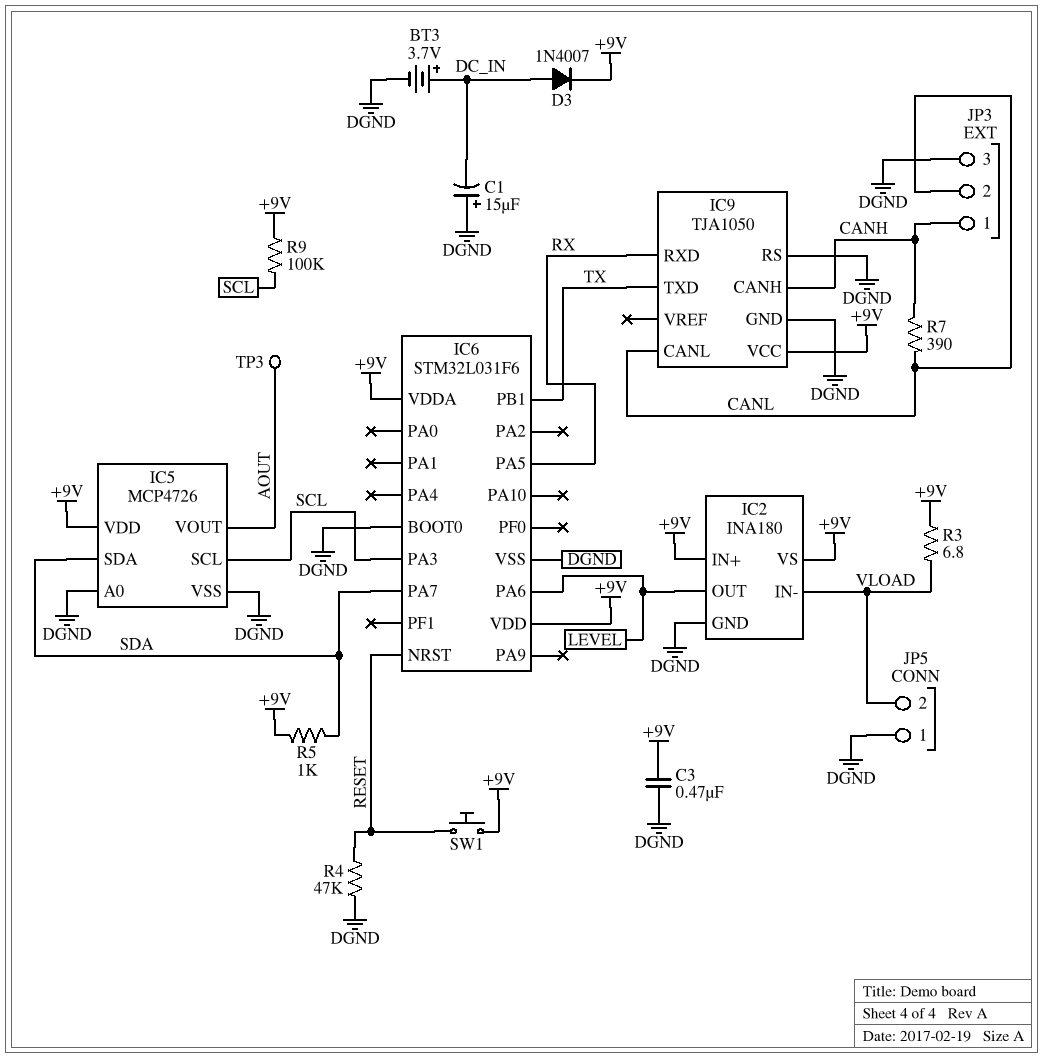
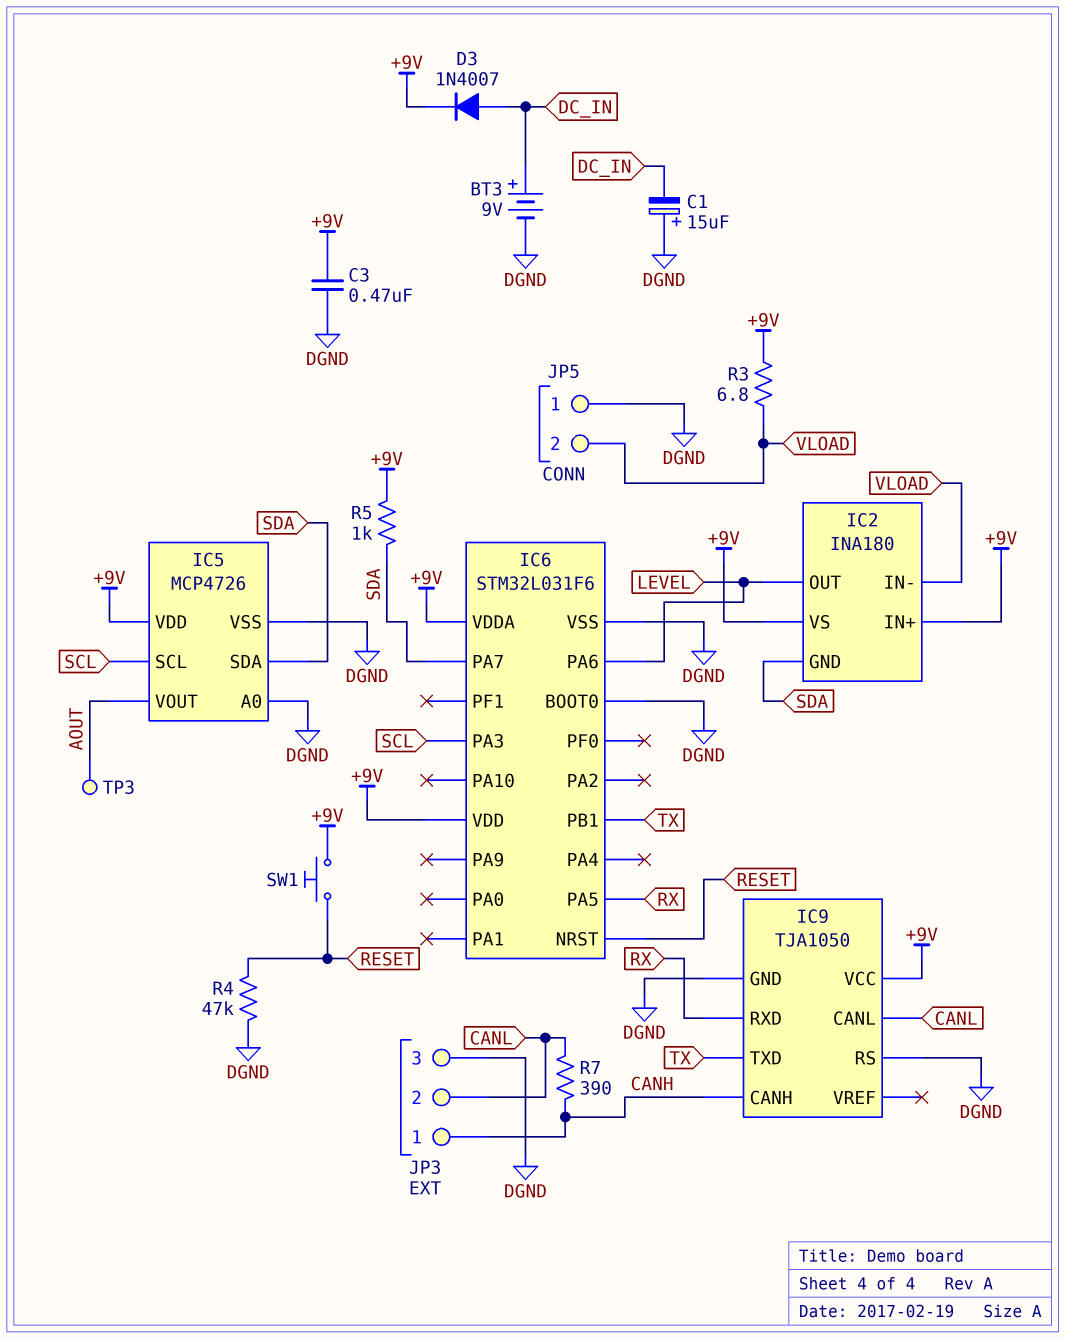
BT3: 3.7V (plus DC_IN, minus DGND) -> 9V (plus DC_IN, minus DGND)
IC2 pin GND: DGND -> SDA
R9: 100k (+9V, SCL) -> none

